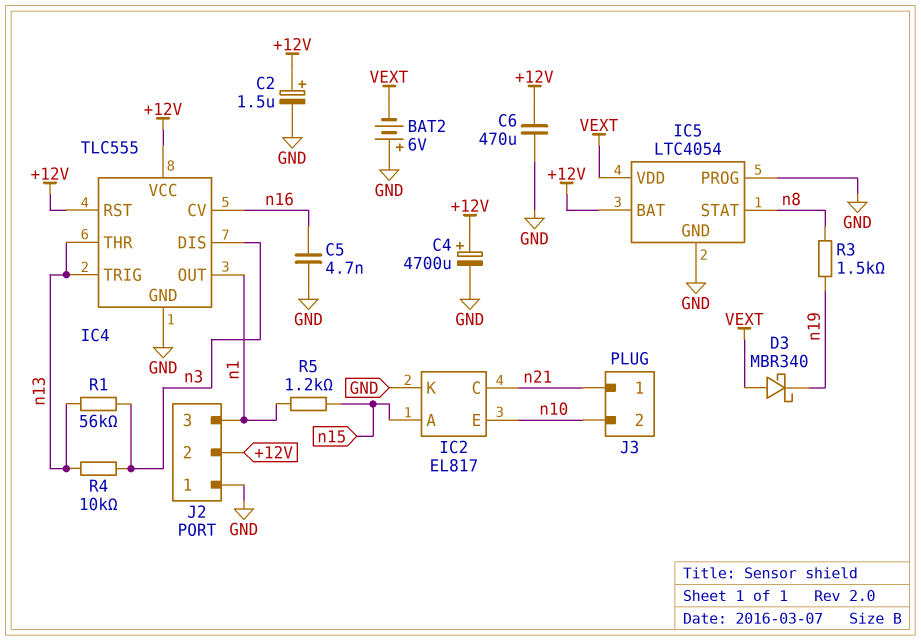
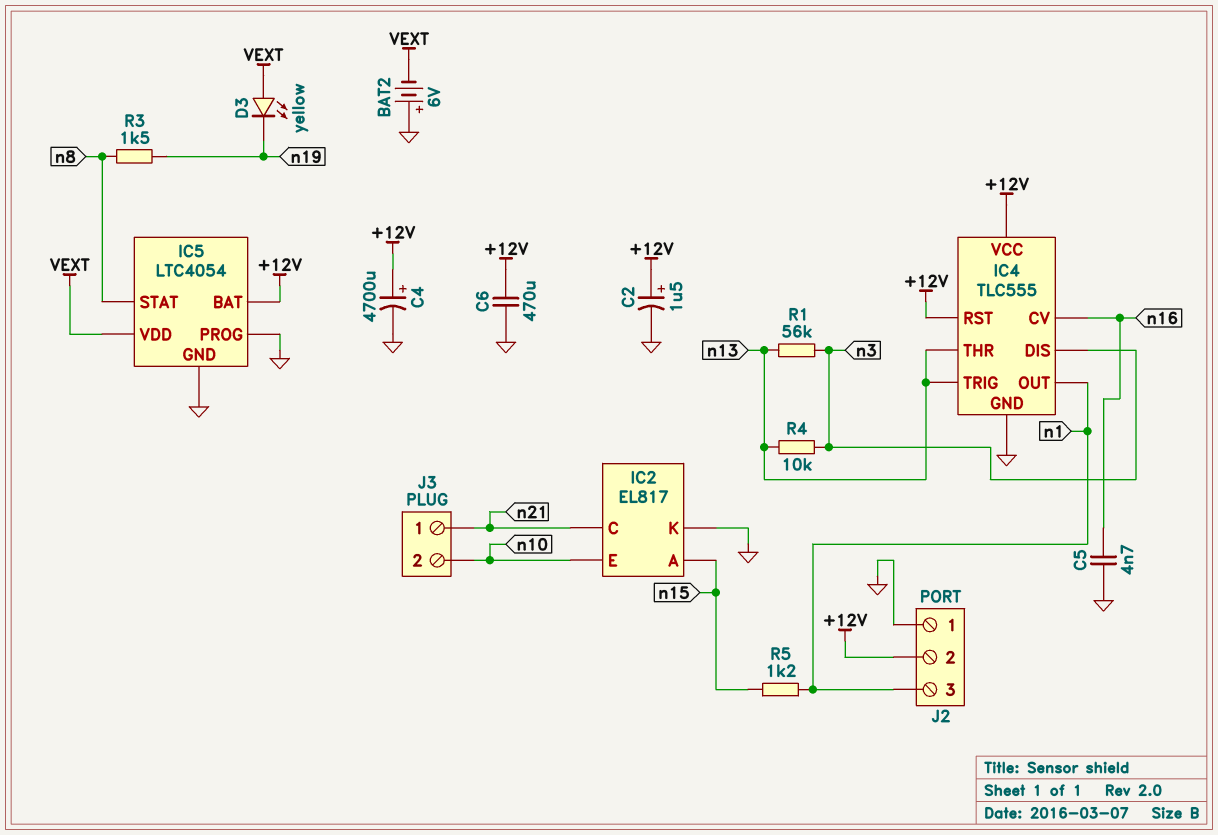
D3: schottky MBR340 (A VEXT, K n19) -> LED yellow (A VEXT, K n19)

